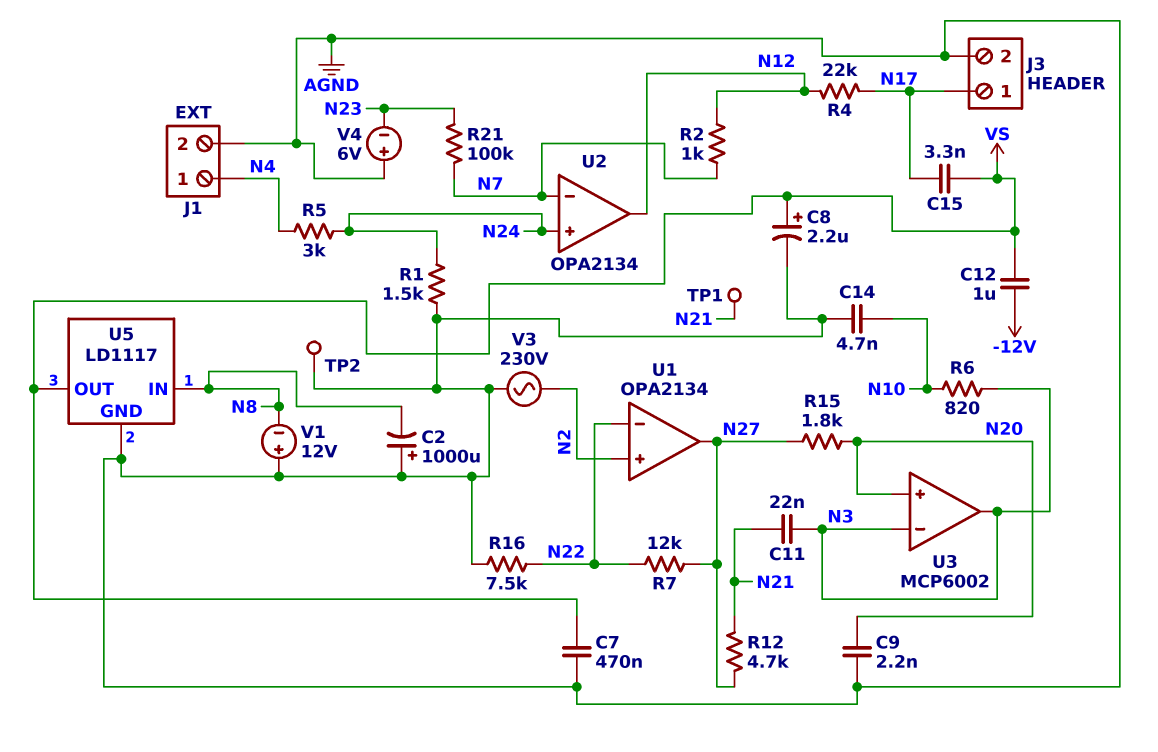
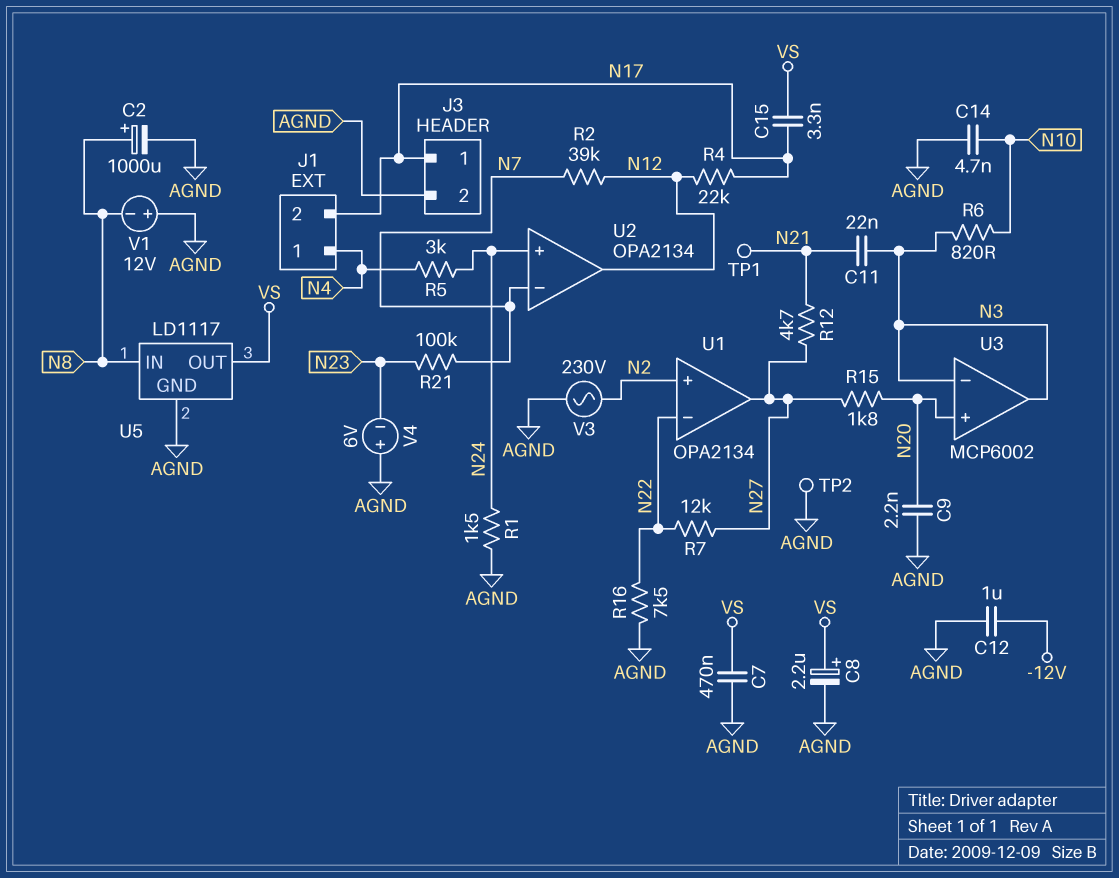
C2: 1000uF (plus AGND, minus N8) -> 1000uF (plus N8, minus AGND)
C12: 1uF (-12V, VS) -> 1uF (-12V, AGND)
J1 pin 2: AGND -> N17
R2: 1k (N7, N12) -> 39k (N7, N12)

